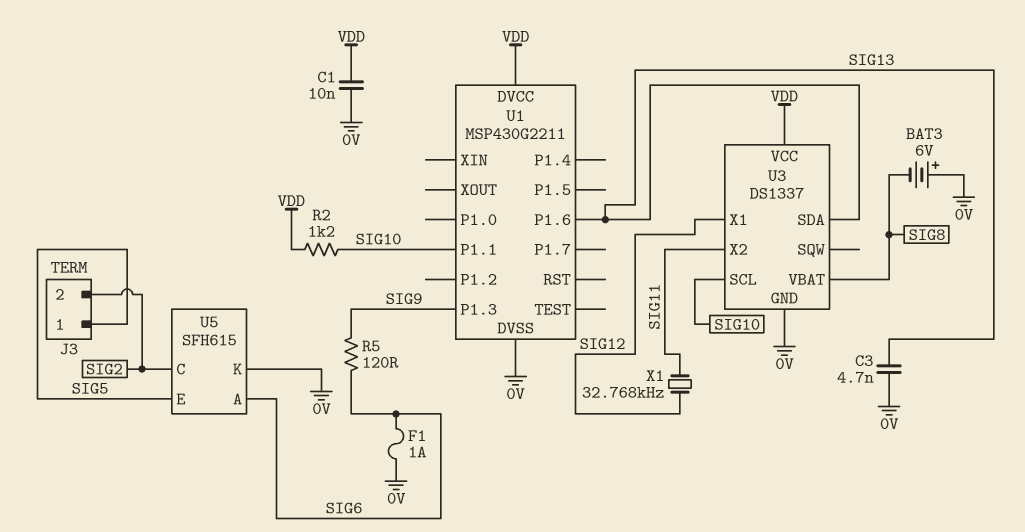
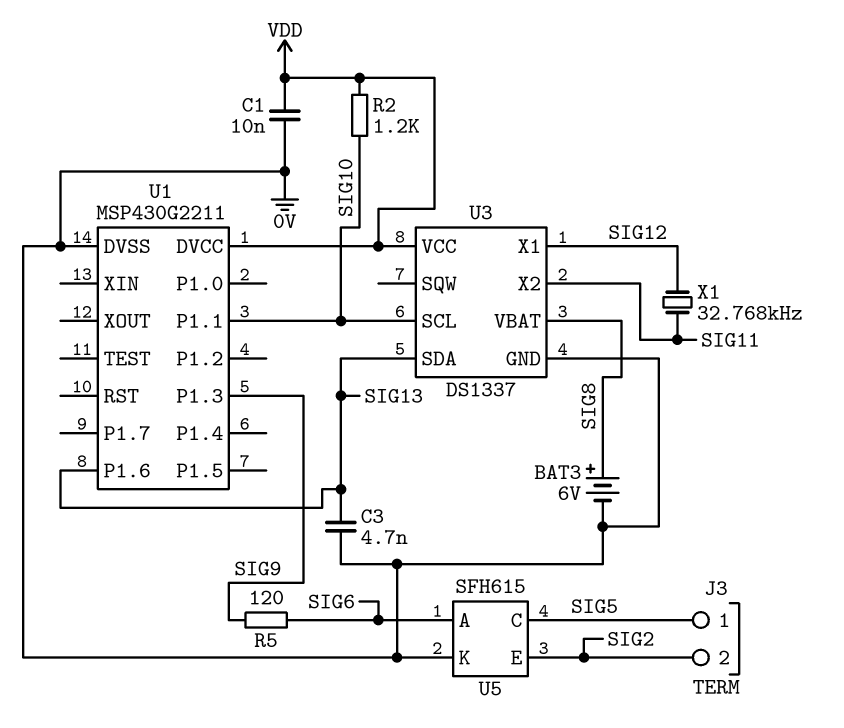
BAT3: 6V (plus 0V, minus SIG8) -> 6V (plus SIG8, minus 0V)
F1: 1A (0V, SIG6) -> none
U5 pin C: SIG2 -> SIG5
U5 pin E: SIG5 -> SIG2

